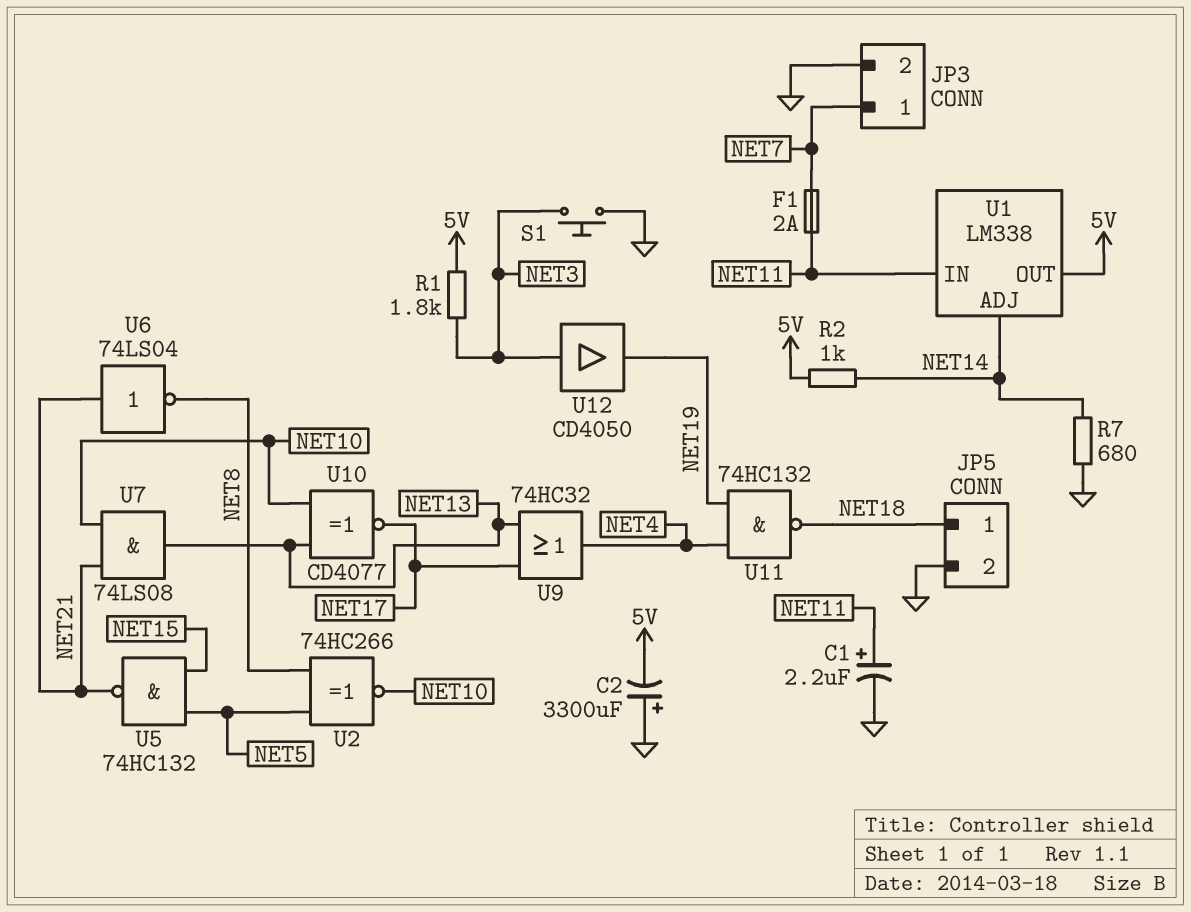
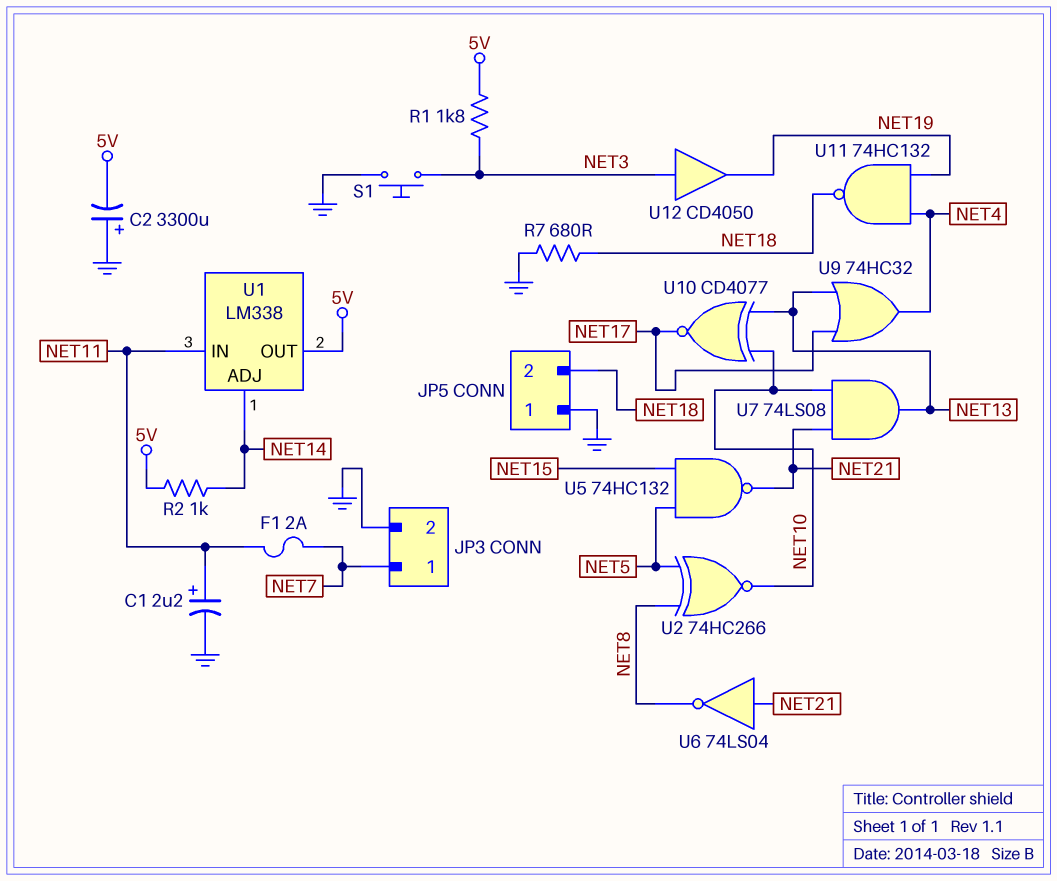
JP5 pin 1: NET18 -> GND
JP5 pin 2: GND -> NET18
R7: 680 (GND, NET14) -> 680 (GND, NET18)

